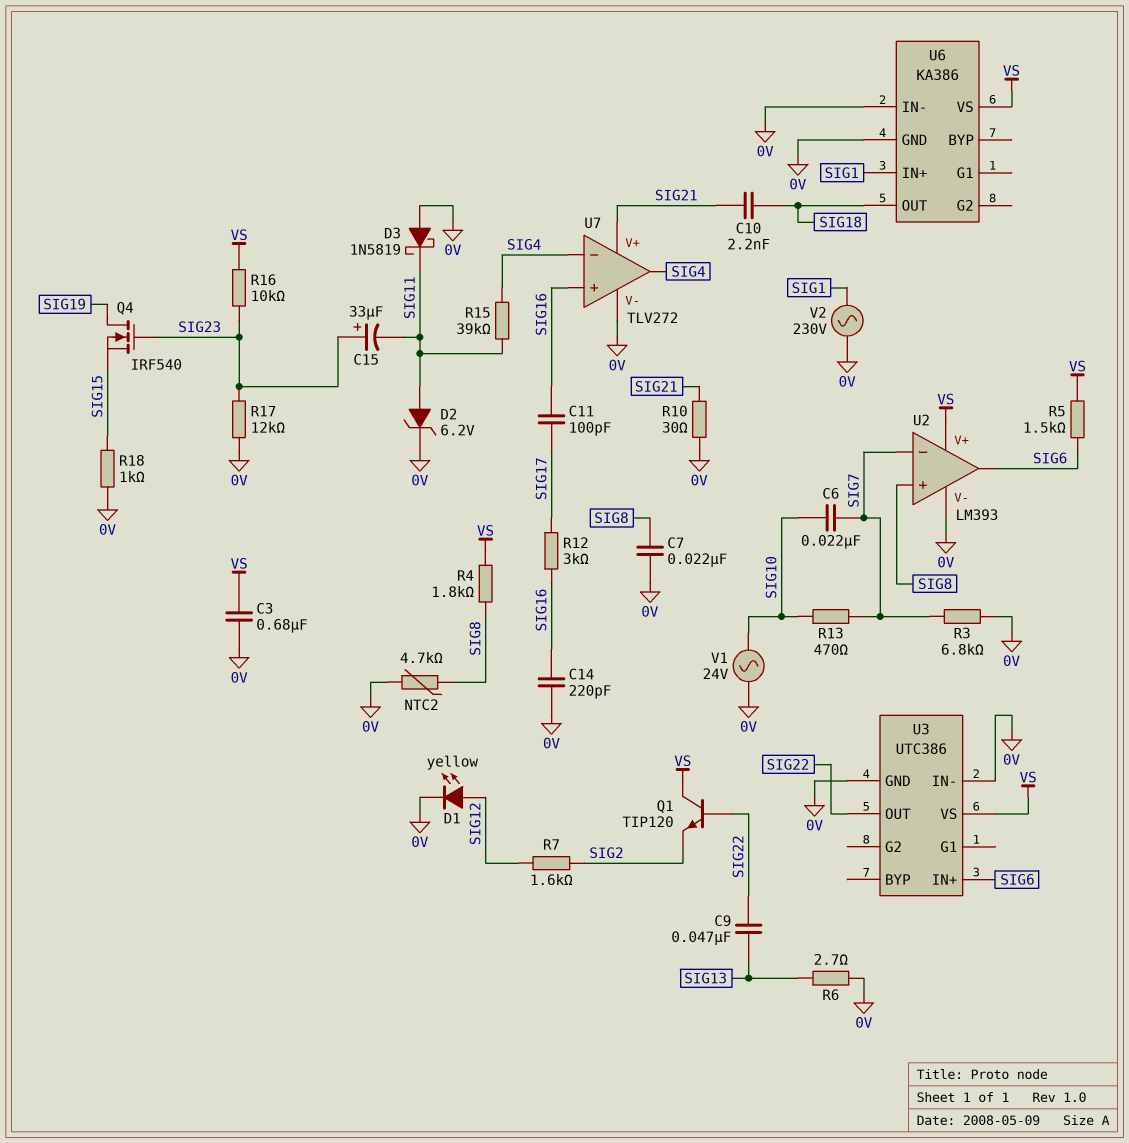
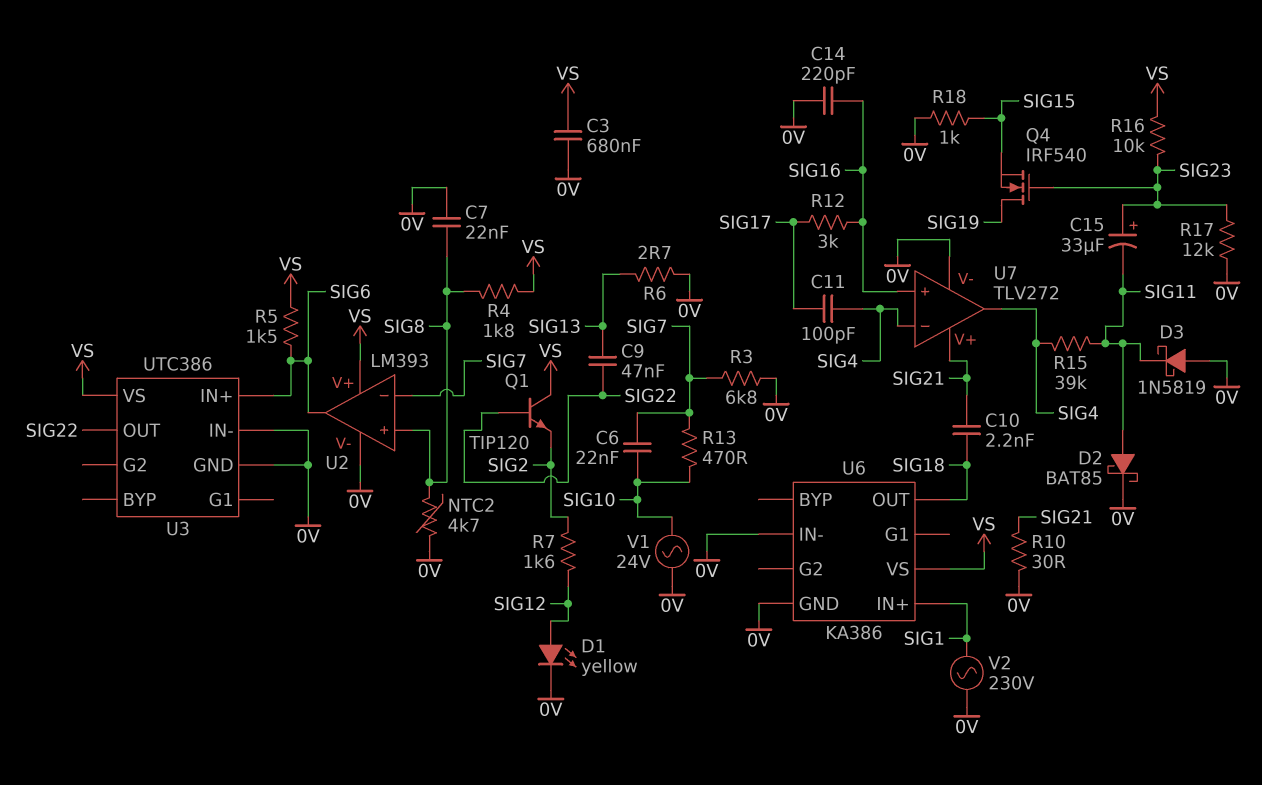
C11: 100pF (SIG16, SIG17) -> 100pF (SIG4, SIG17)
D2: zener 6.2V (A SIG11, K 0V) -> schottky BAT85 (A SIG11, K 0V)

